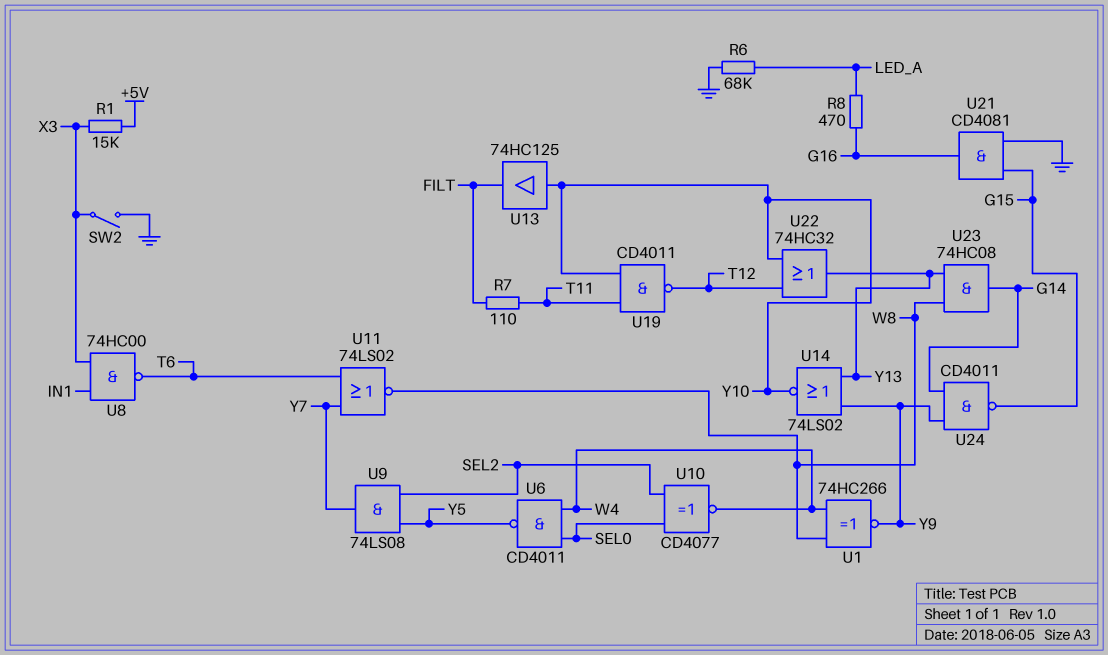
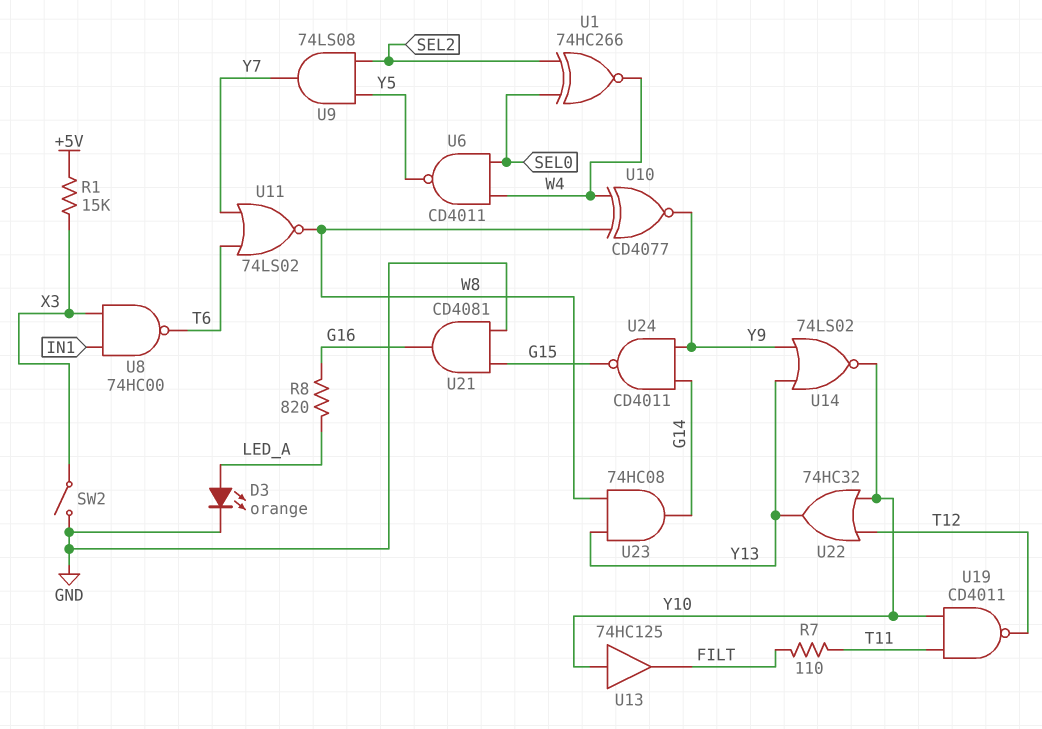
D3: none -> LED orange (A LED_A, K GND)
R6: 68k (GND, LED_A) -> none
R8: 470 (G16, LED_A) -> 820 (G16, LED_A)
U1: XNOR 74HC266 (in W4, in W8, out Y9) -> XNOR 74HC266 (in SEL0, in SEL2, out W4)
U10: XNOR CD4077 (in SEL0, in SEL2, out W4) -> XNOR CD4077 (in W4, in W8, out Y9)

